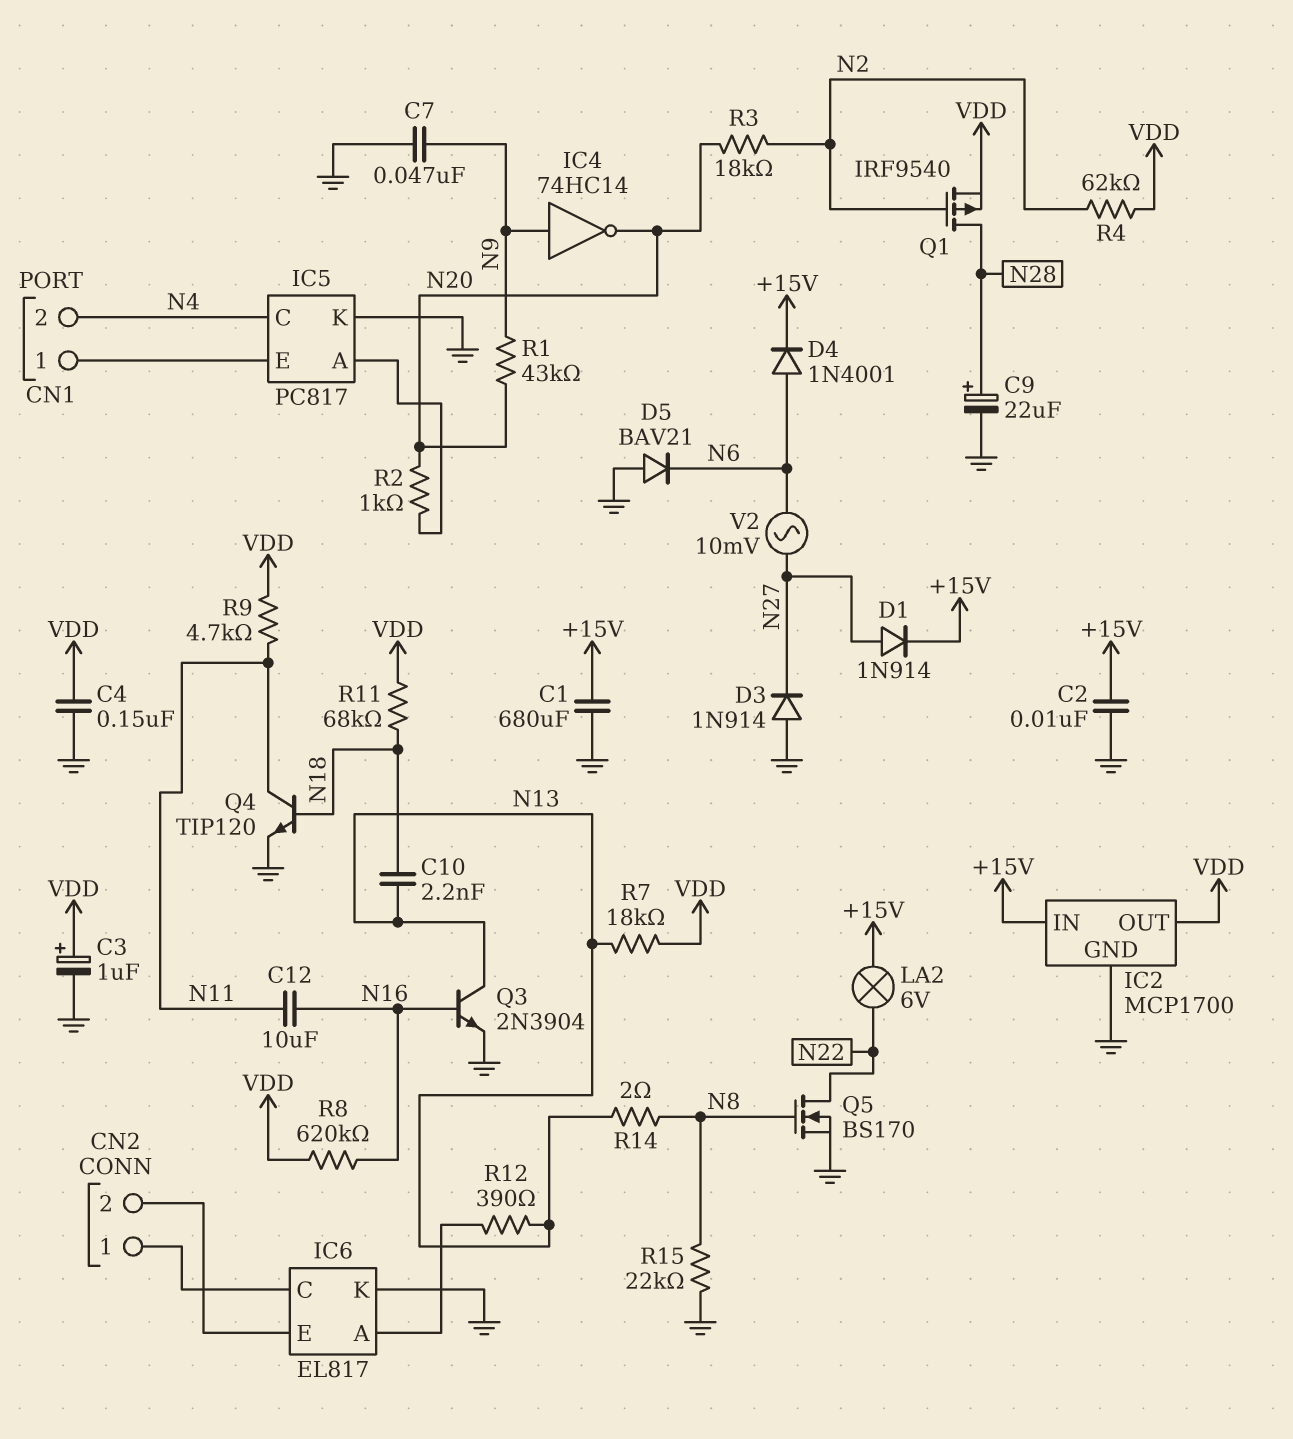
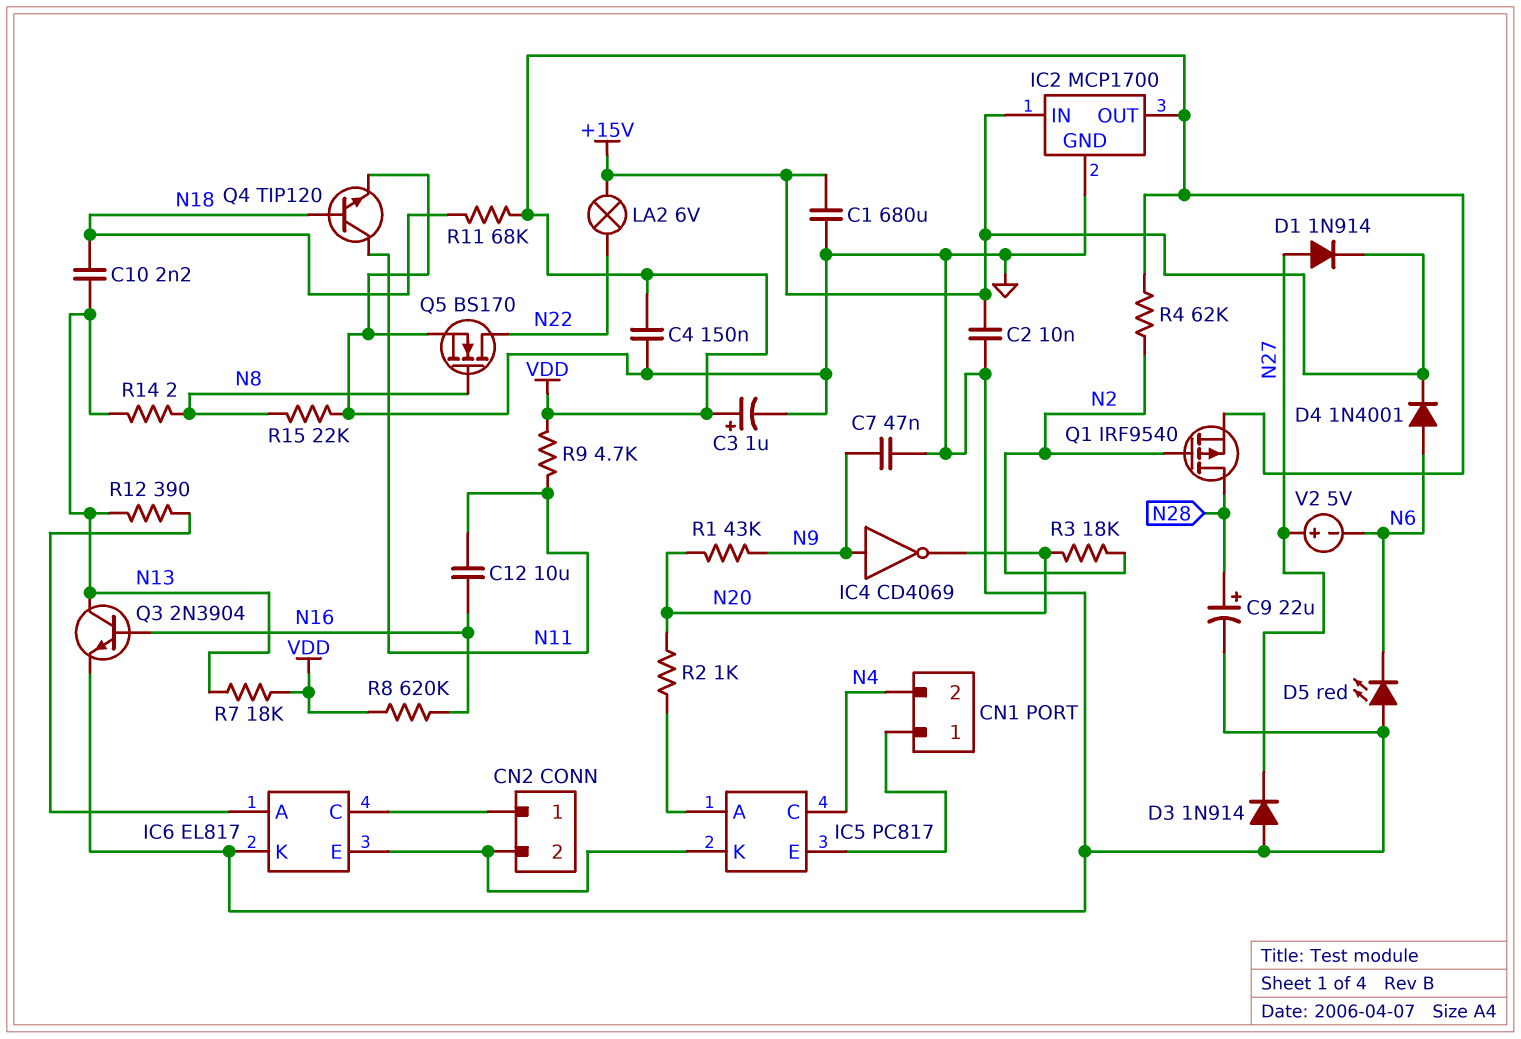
D5: diode BAV21 (A GND, K N6) -> LED red (A GND, K N6)
IC4: NOT 74HC14 (in N9, out N20) -> NOT CD4069 (in N9, out N20)
IC5 pin K: GND -> CN2/2
V2: AC 10mV (N6, N27) -> 5V (plus N27, minus N6)

